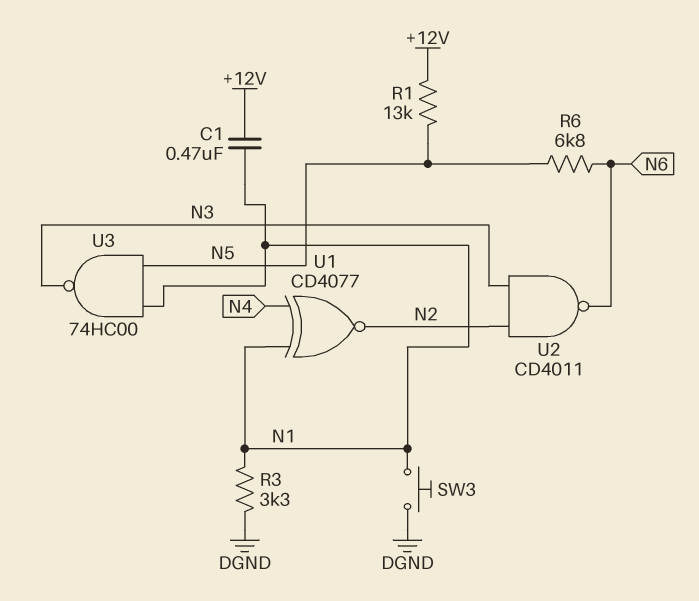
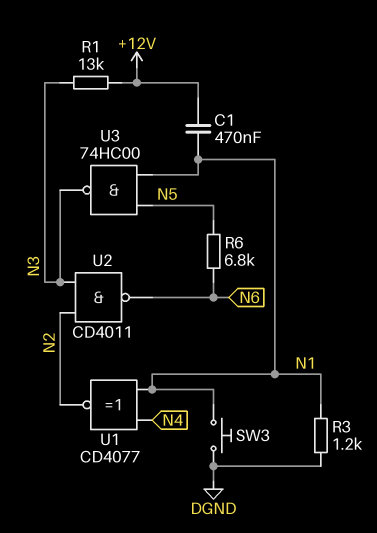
R1: 13k (+12V, N5) -> 13k (+12V, N3)
R3: 3.3k (DGND, N1) -> 1.2k (DGND, N1)

